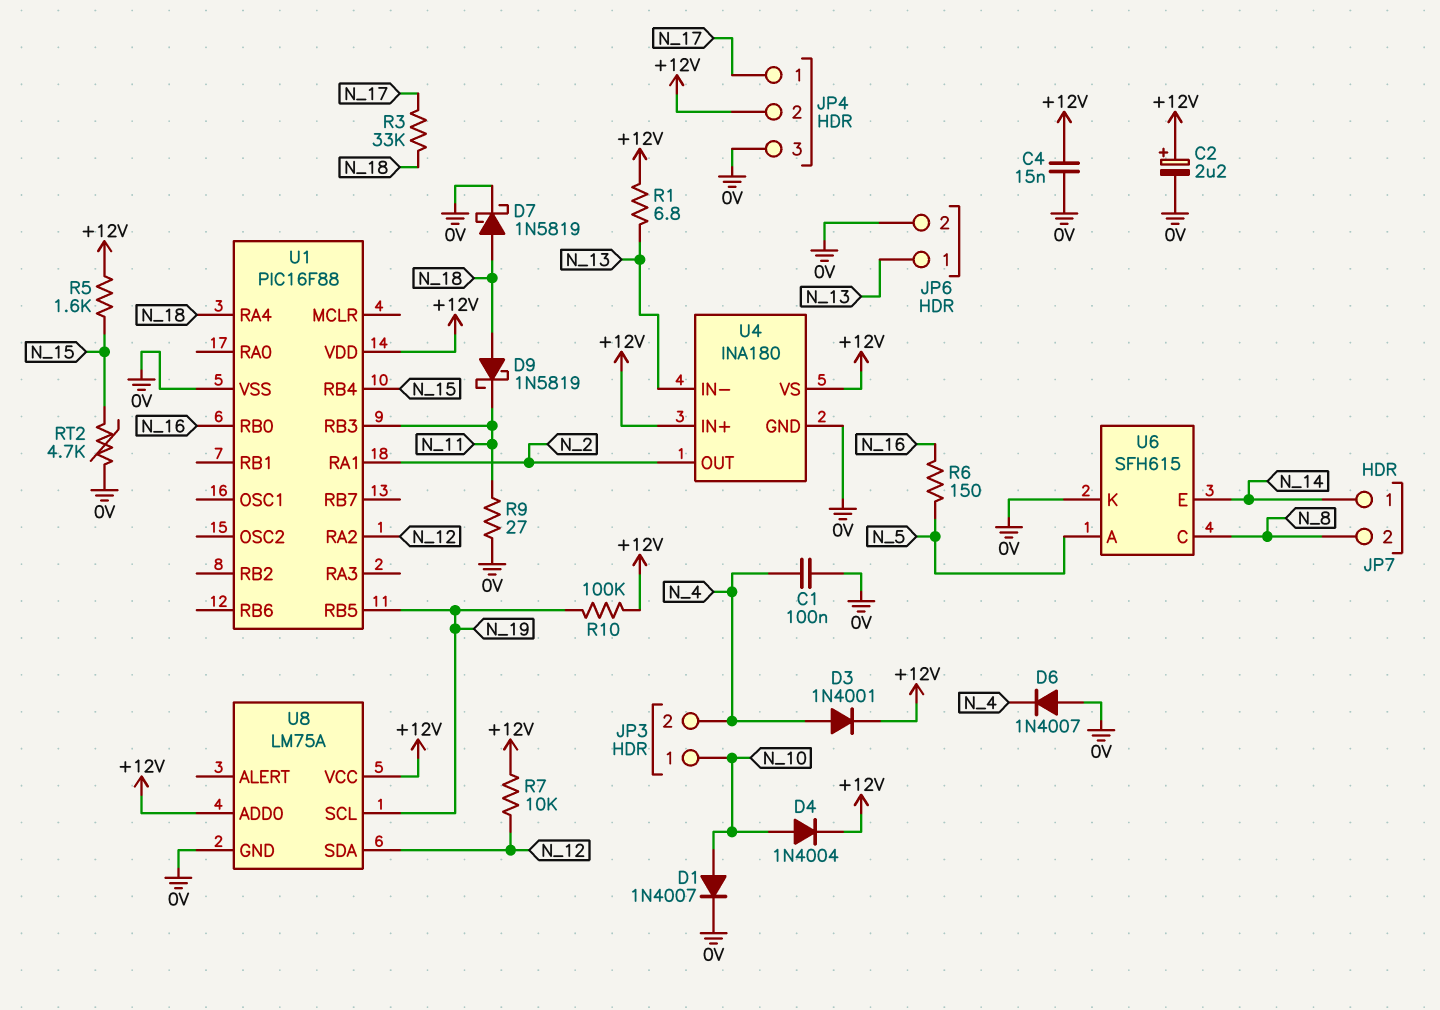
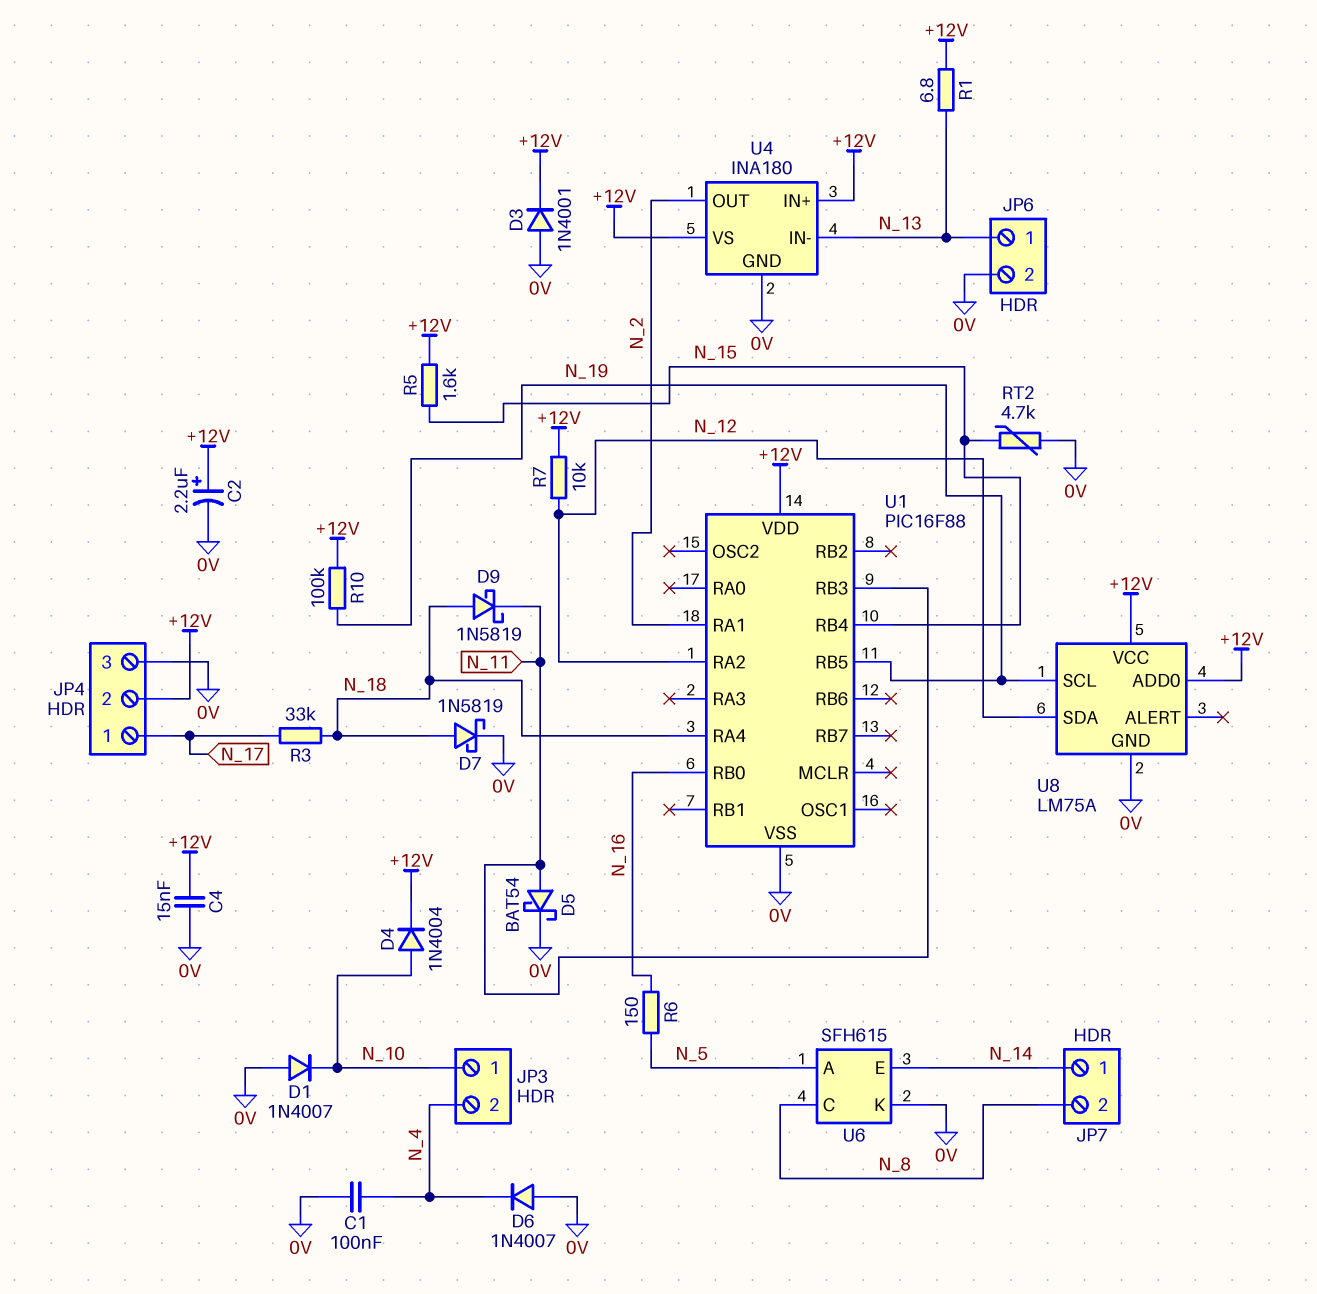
D1: diode 1N4007 (A N_10, K 0V) -> diode 1N4007 (A 0V, K N_10)
D3: diode 1N4001 (A N_4, K +12V) -> diode 1N4001 (A 0V, K +12V)
D5: none -> schottky BAT54 (A N_11, K 0V)
R9: 27 (0V, N_11) -> none

